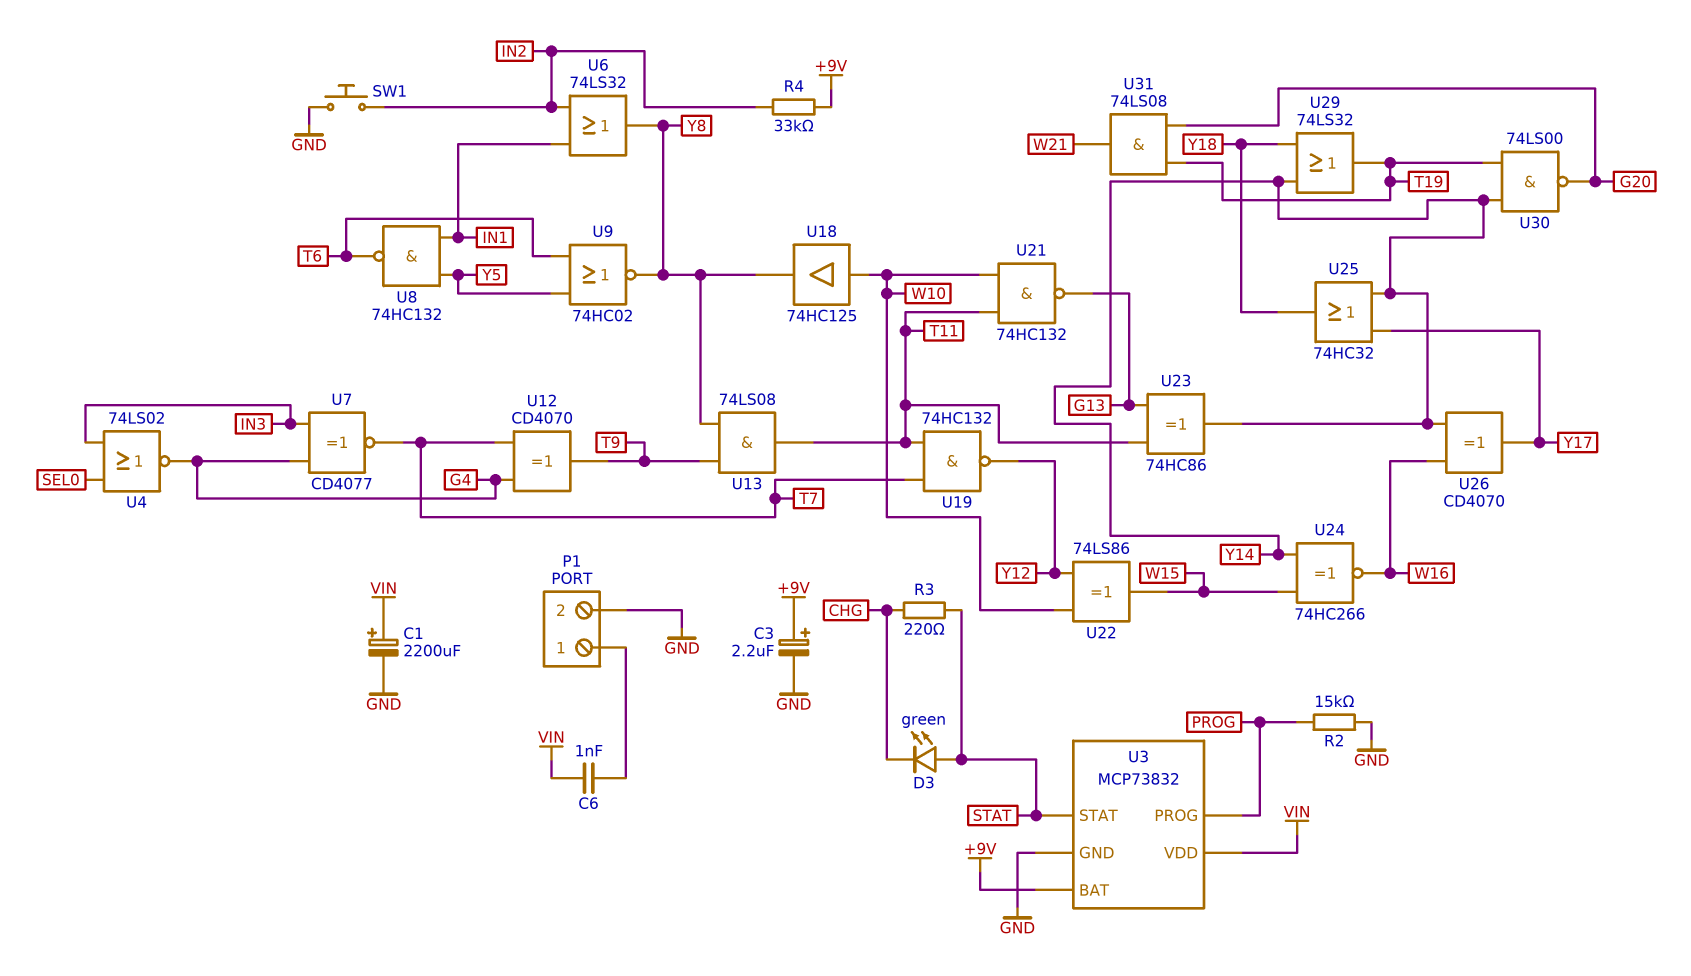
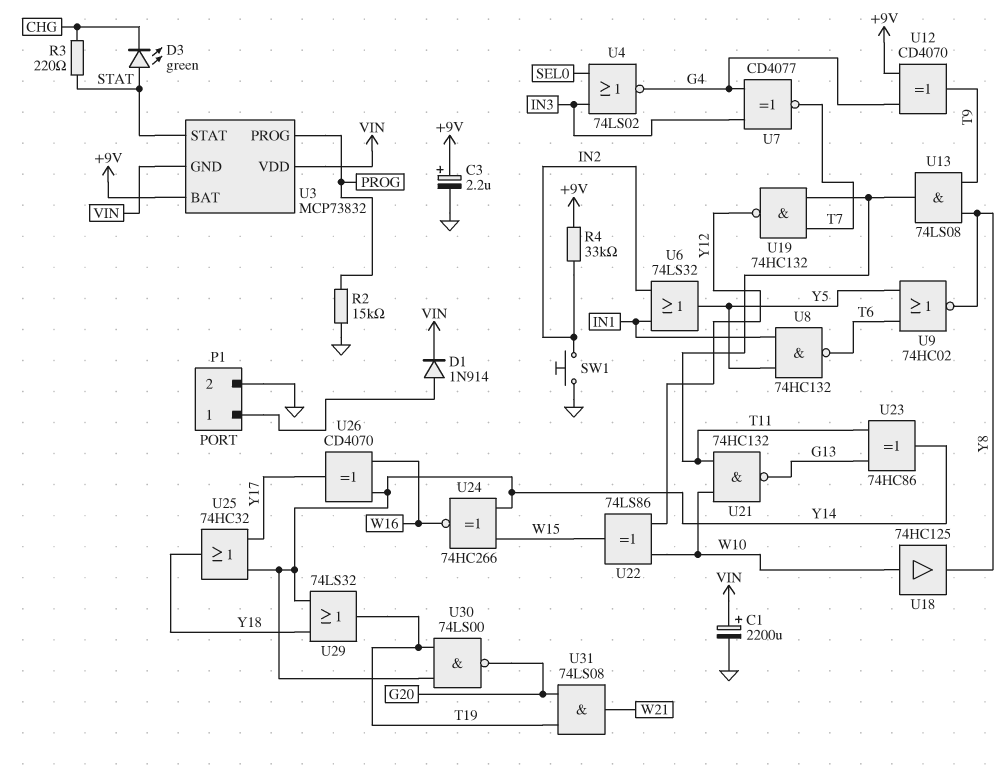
C6: 1nF (P1/1, VIN) -> none
D1: none -> diode 1N914 (A P1/1, K VIN)
U3 pin GND: GND -> VIN
U6: OR 74LS32 (in IN1, in IN2, out Y8) -> OR 74LS32 (in IN1, in IN2, out Y5)
U12: XOR CD4070 (in G4, in T7, out T9) -> XOR CD4070 (in +9V, in G4, out T9)

